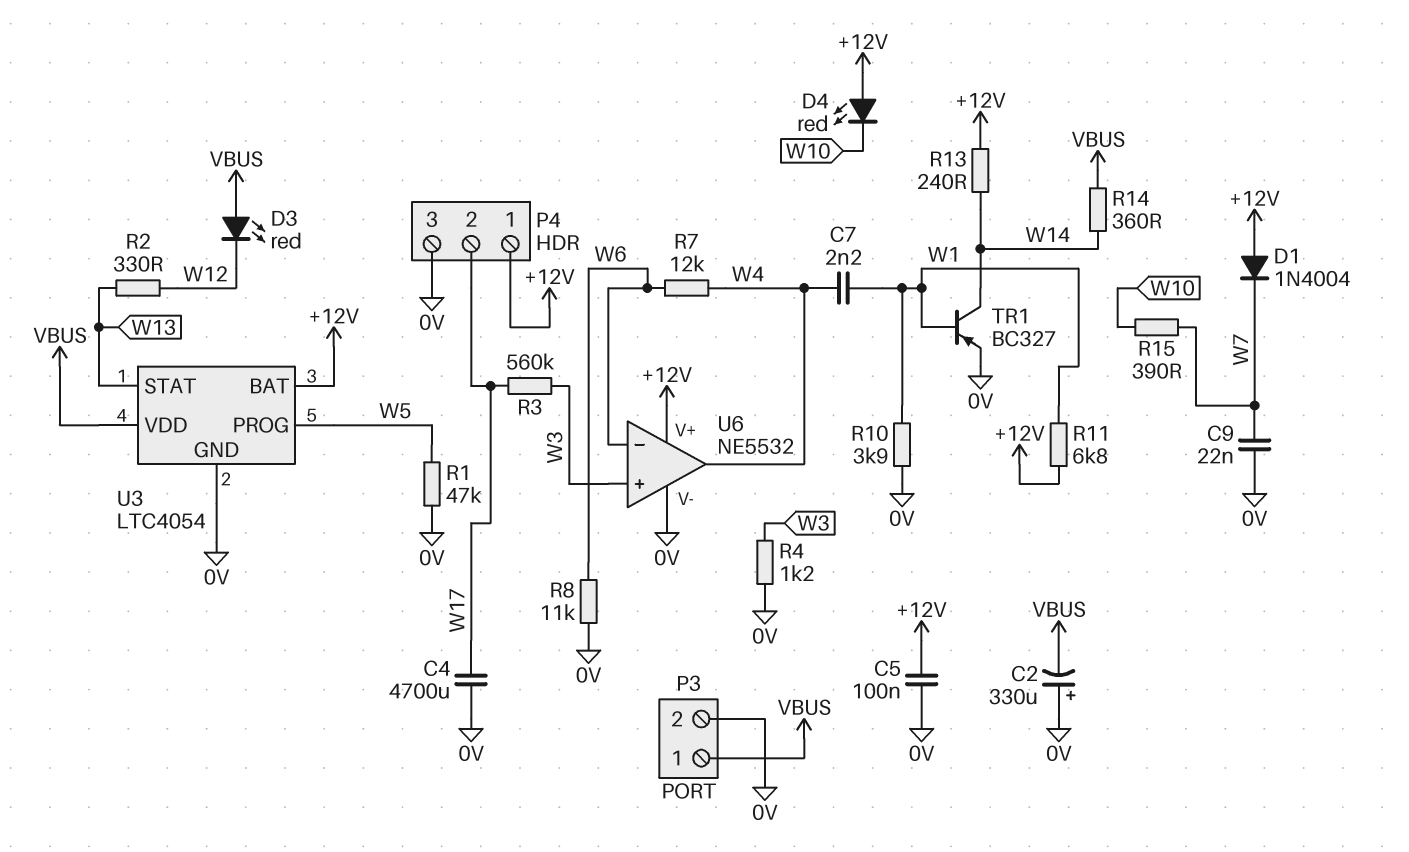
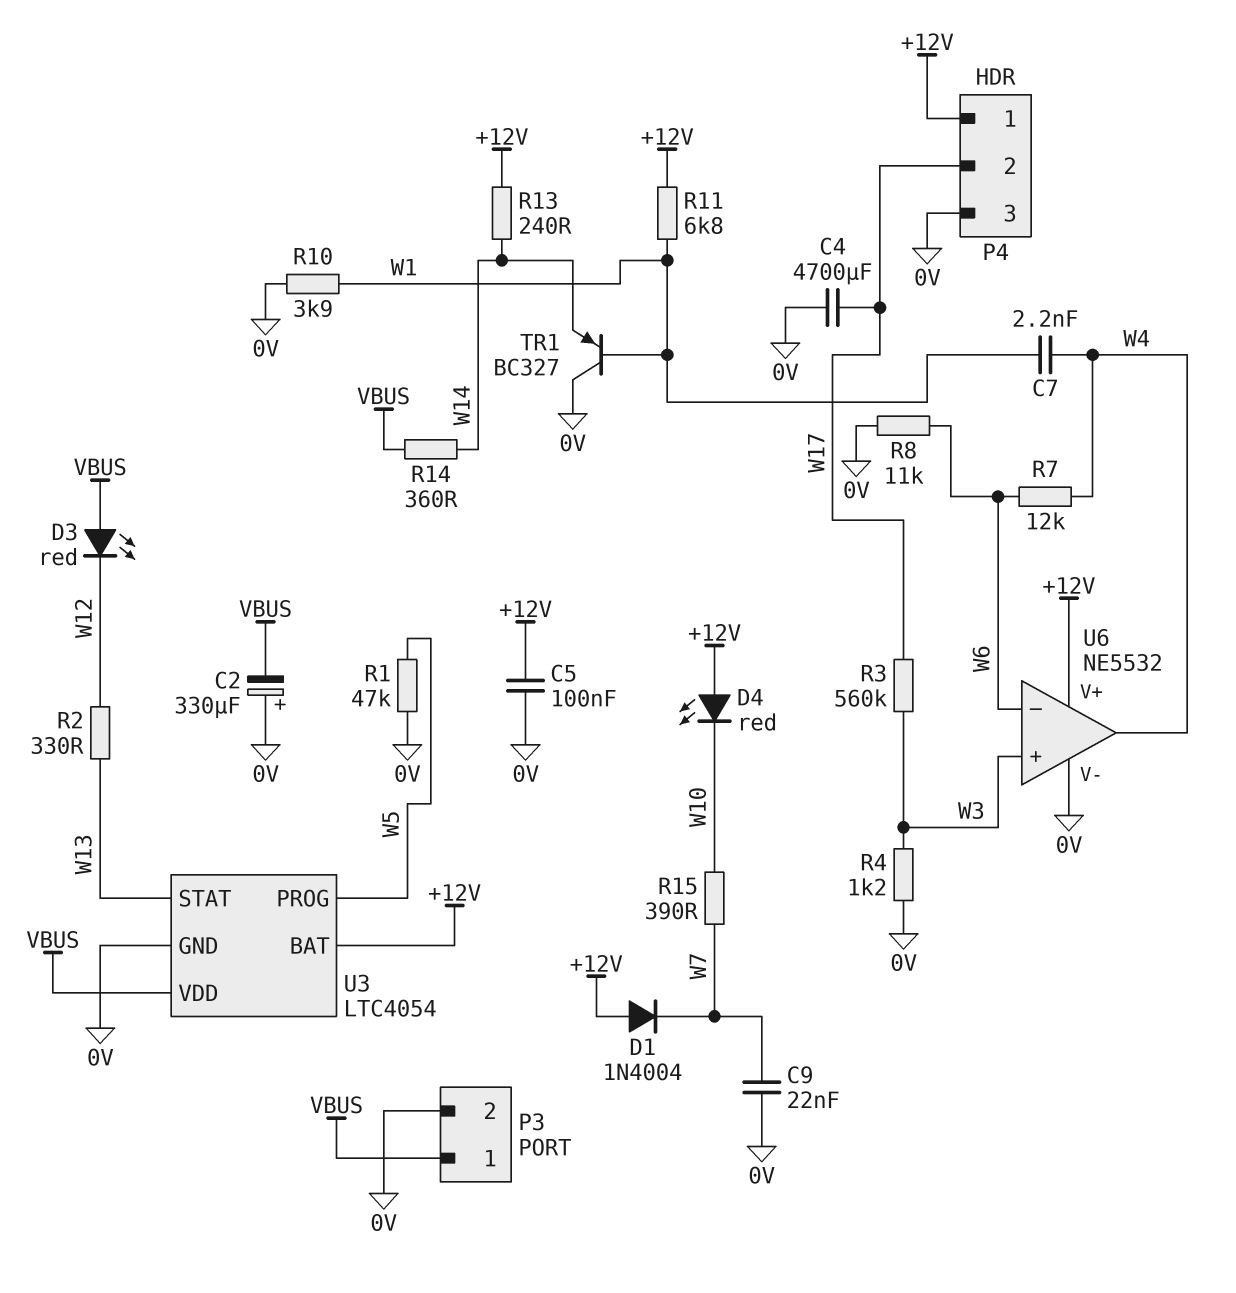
TR1: PNP BC327 (B W1, C W14, E 0V) -> PNP BC327 (B W1, C 0V, E W14)

